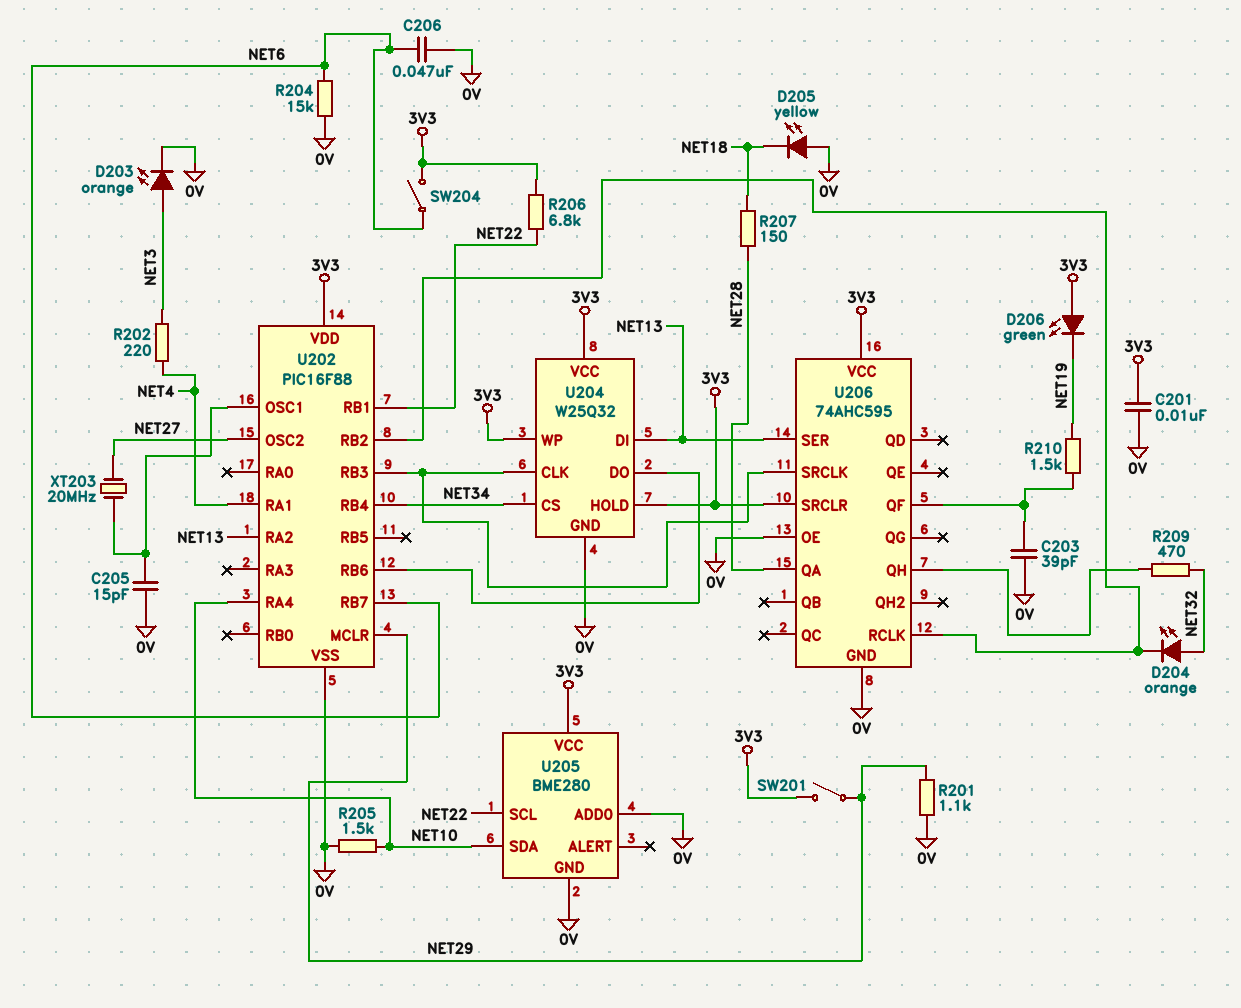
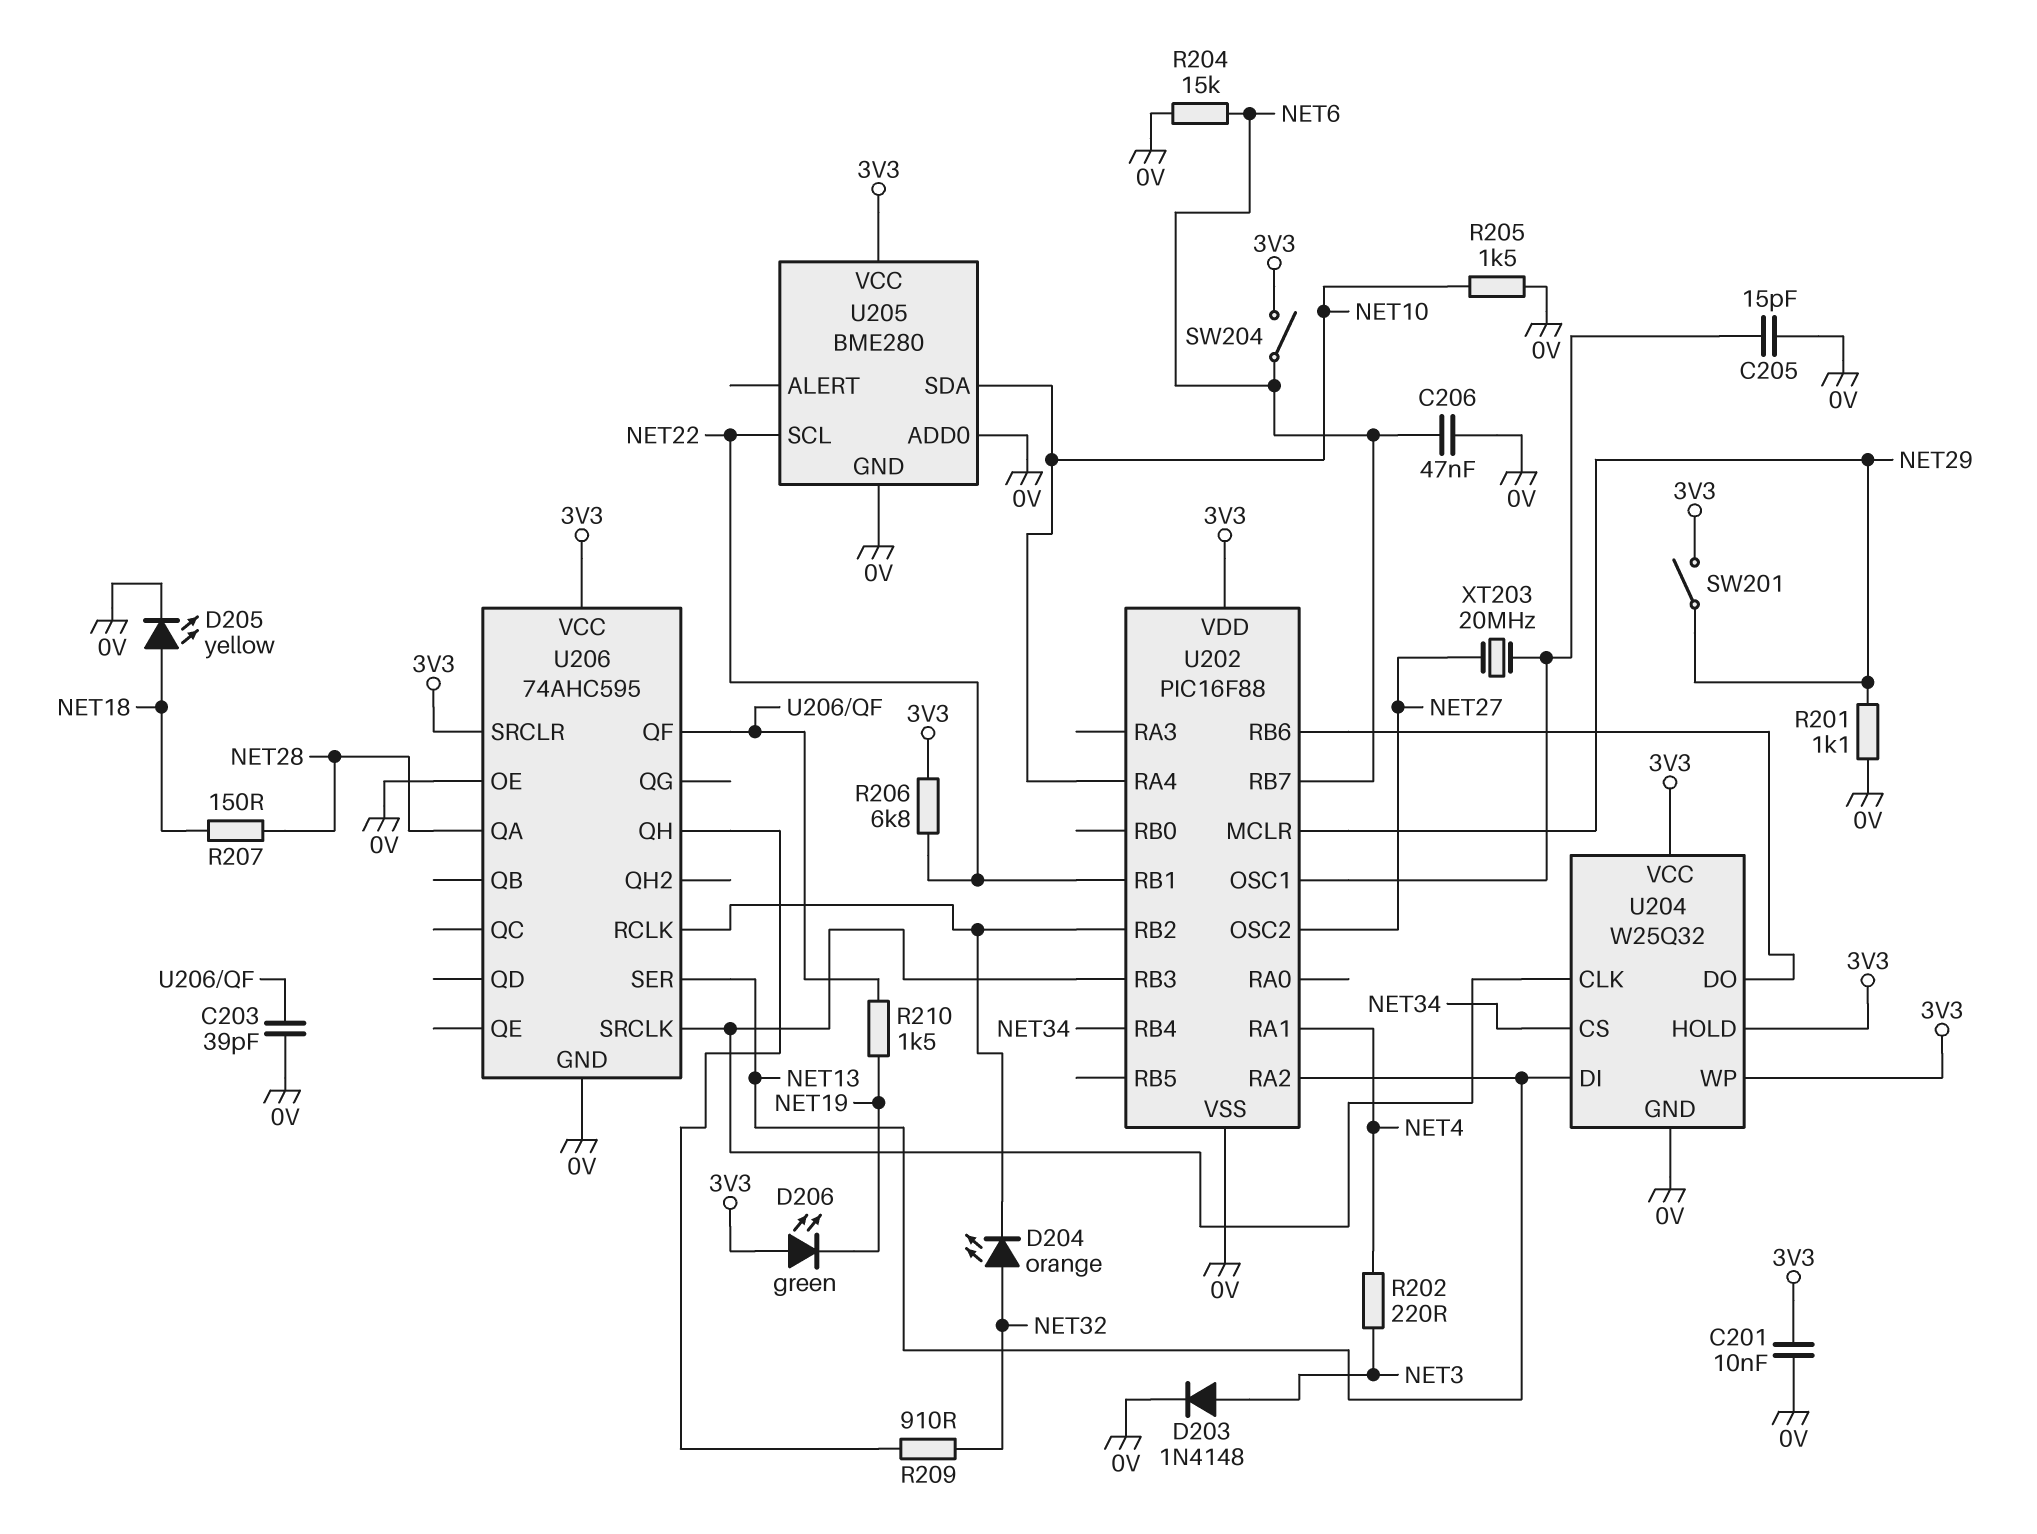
D203: LED orange (A NET3, K 0V) -> diode 1N4148 (A NET3, K 0V)
D205: LED yellow (A 0V, K NET18) -> LED yellow (A NET18, K 0V)
R209: 470 (NET32, U206/QH) -> 910 (NET32, U206/QH)

